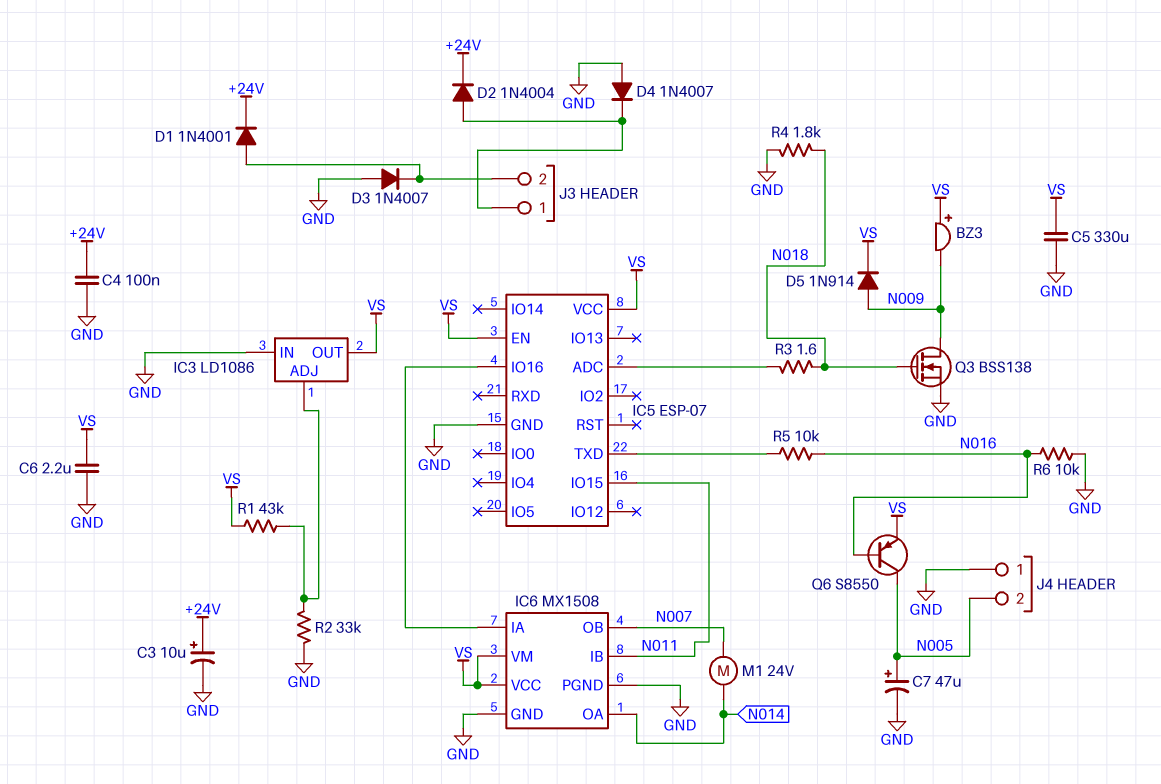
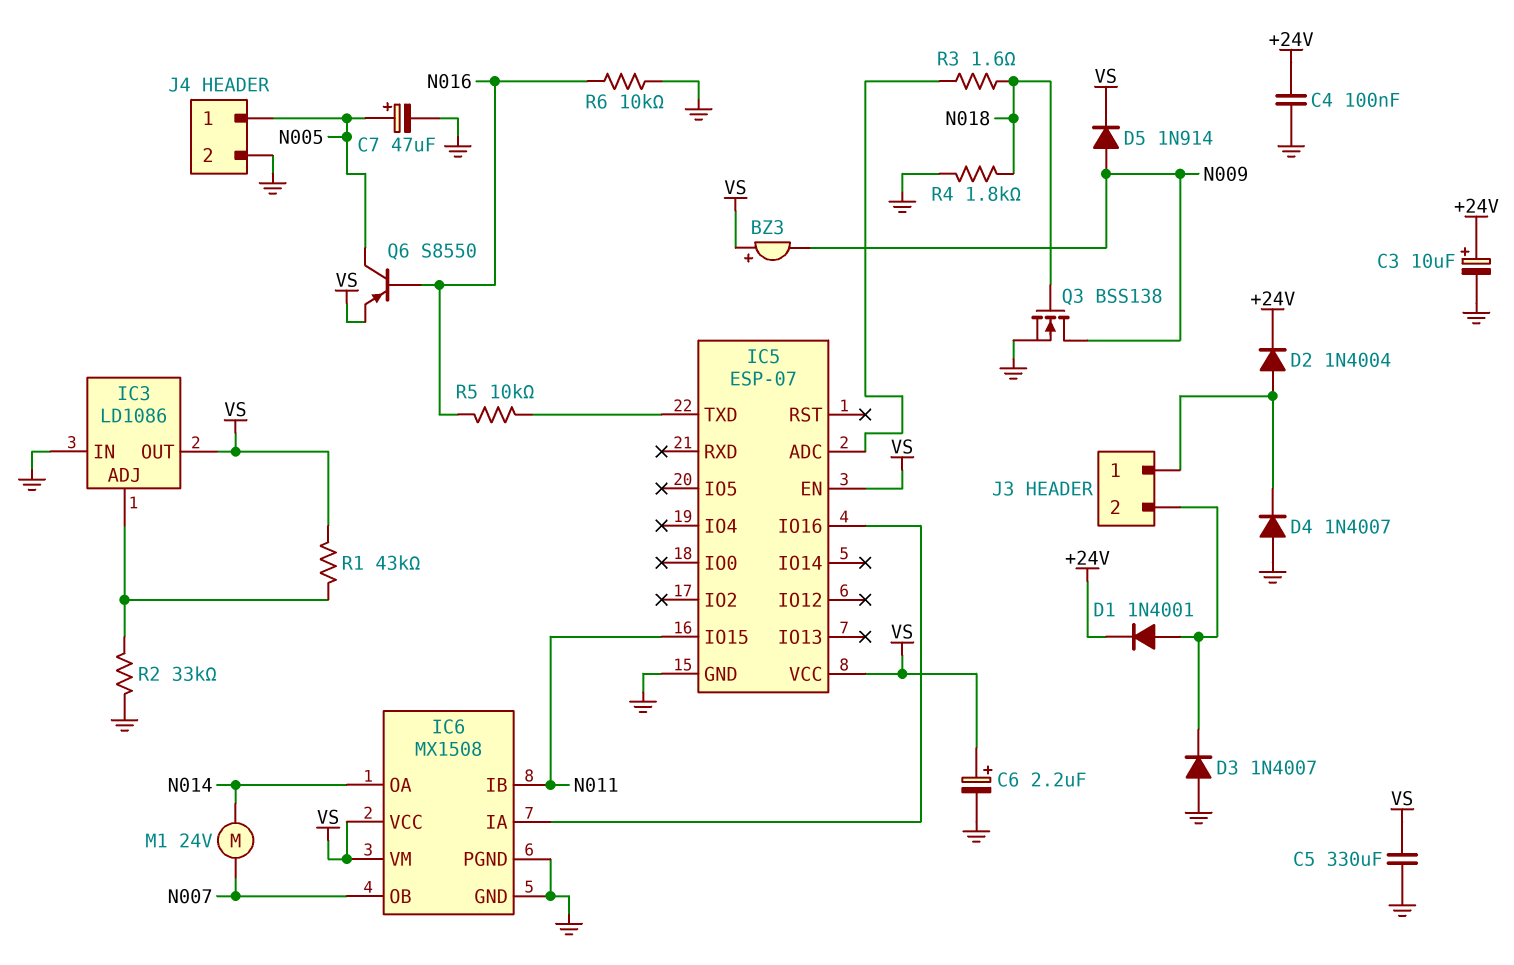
C6: 2.2uF (GND, VS) -> 2.2uF (plus VS, minus GND)
J4 pin 1: GND -> N005
J4 pin 2: N005 -> GND

